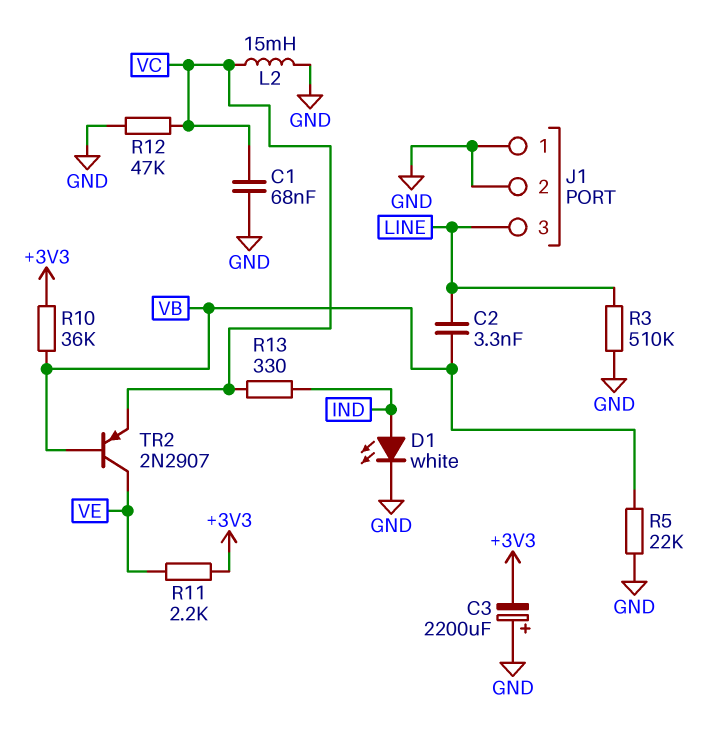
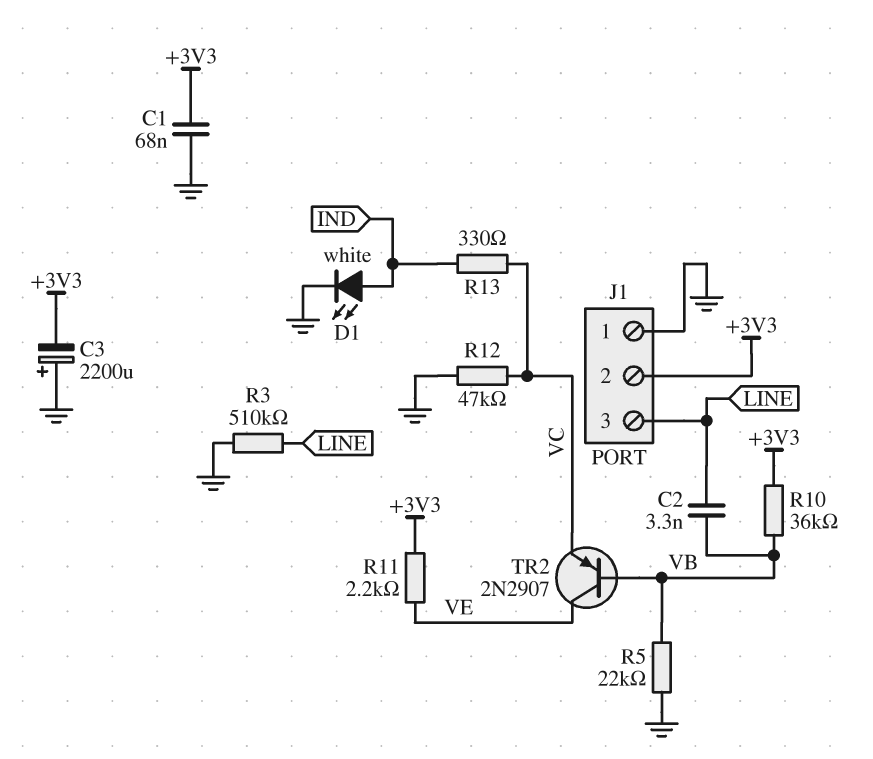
C1: 68nF (GND, VC) -> 68nF (+3V3, GND)
J1 pin 2: GND -> +3V3
L2: 15mH (GND, VC) -> none

